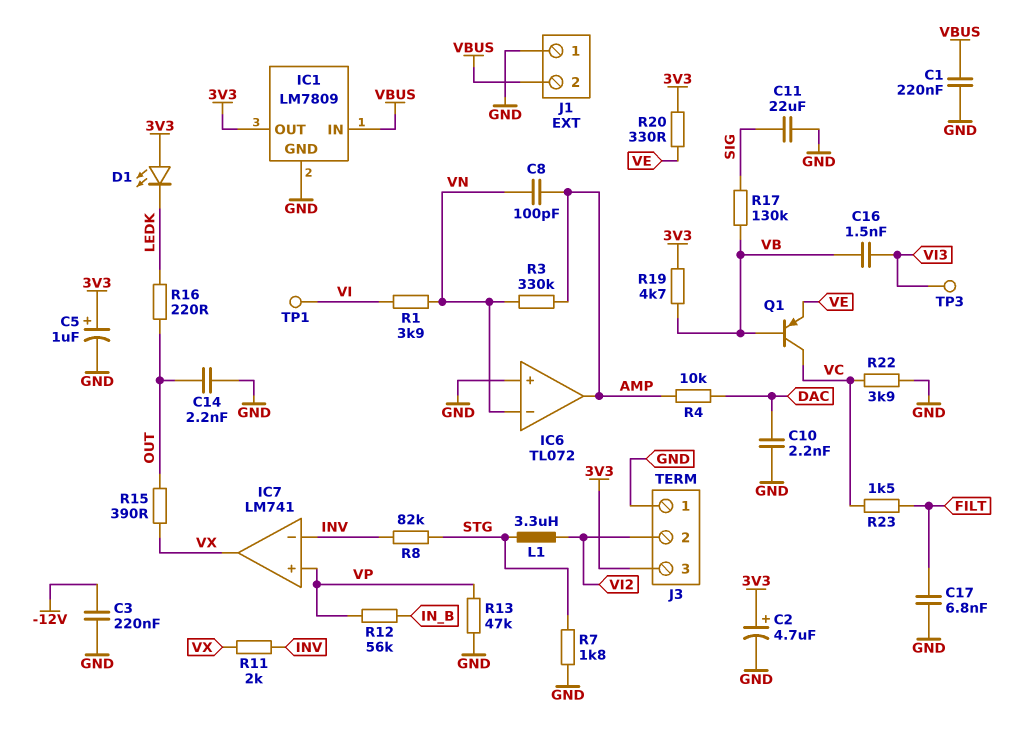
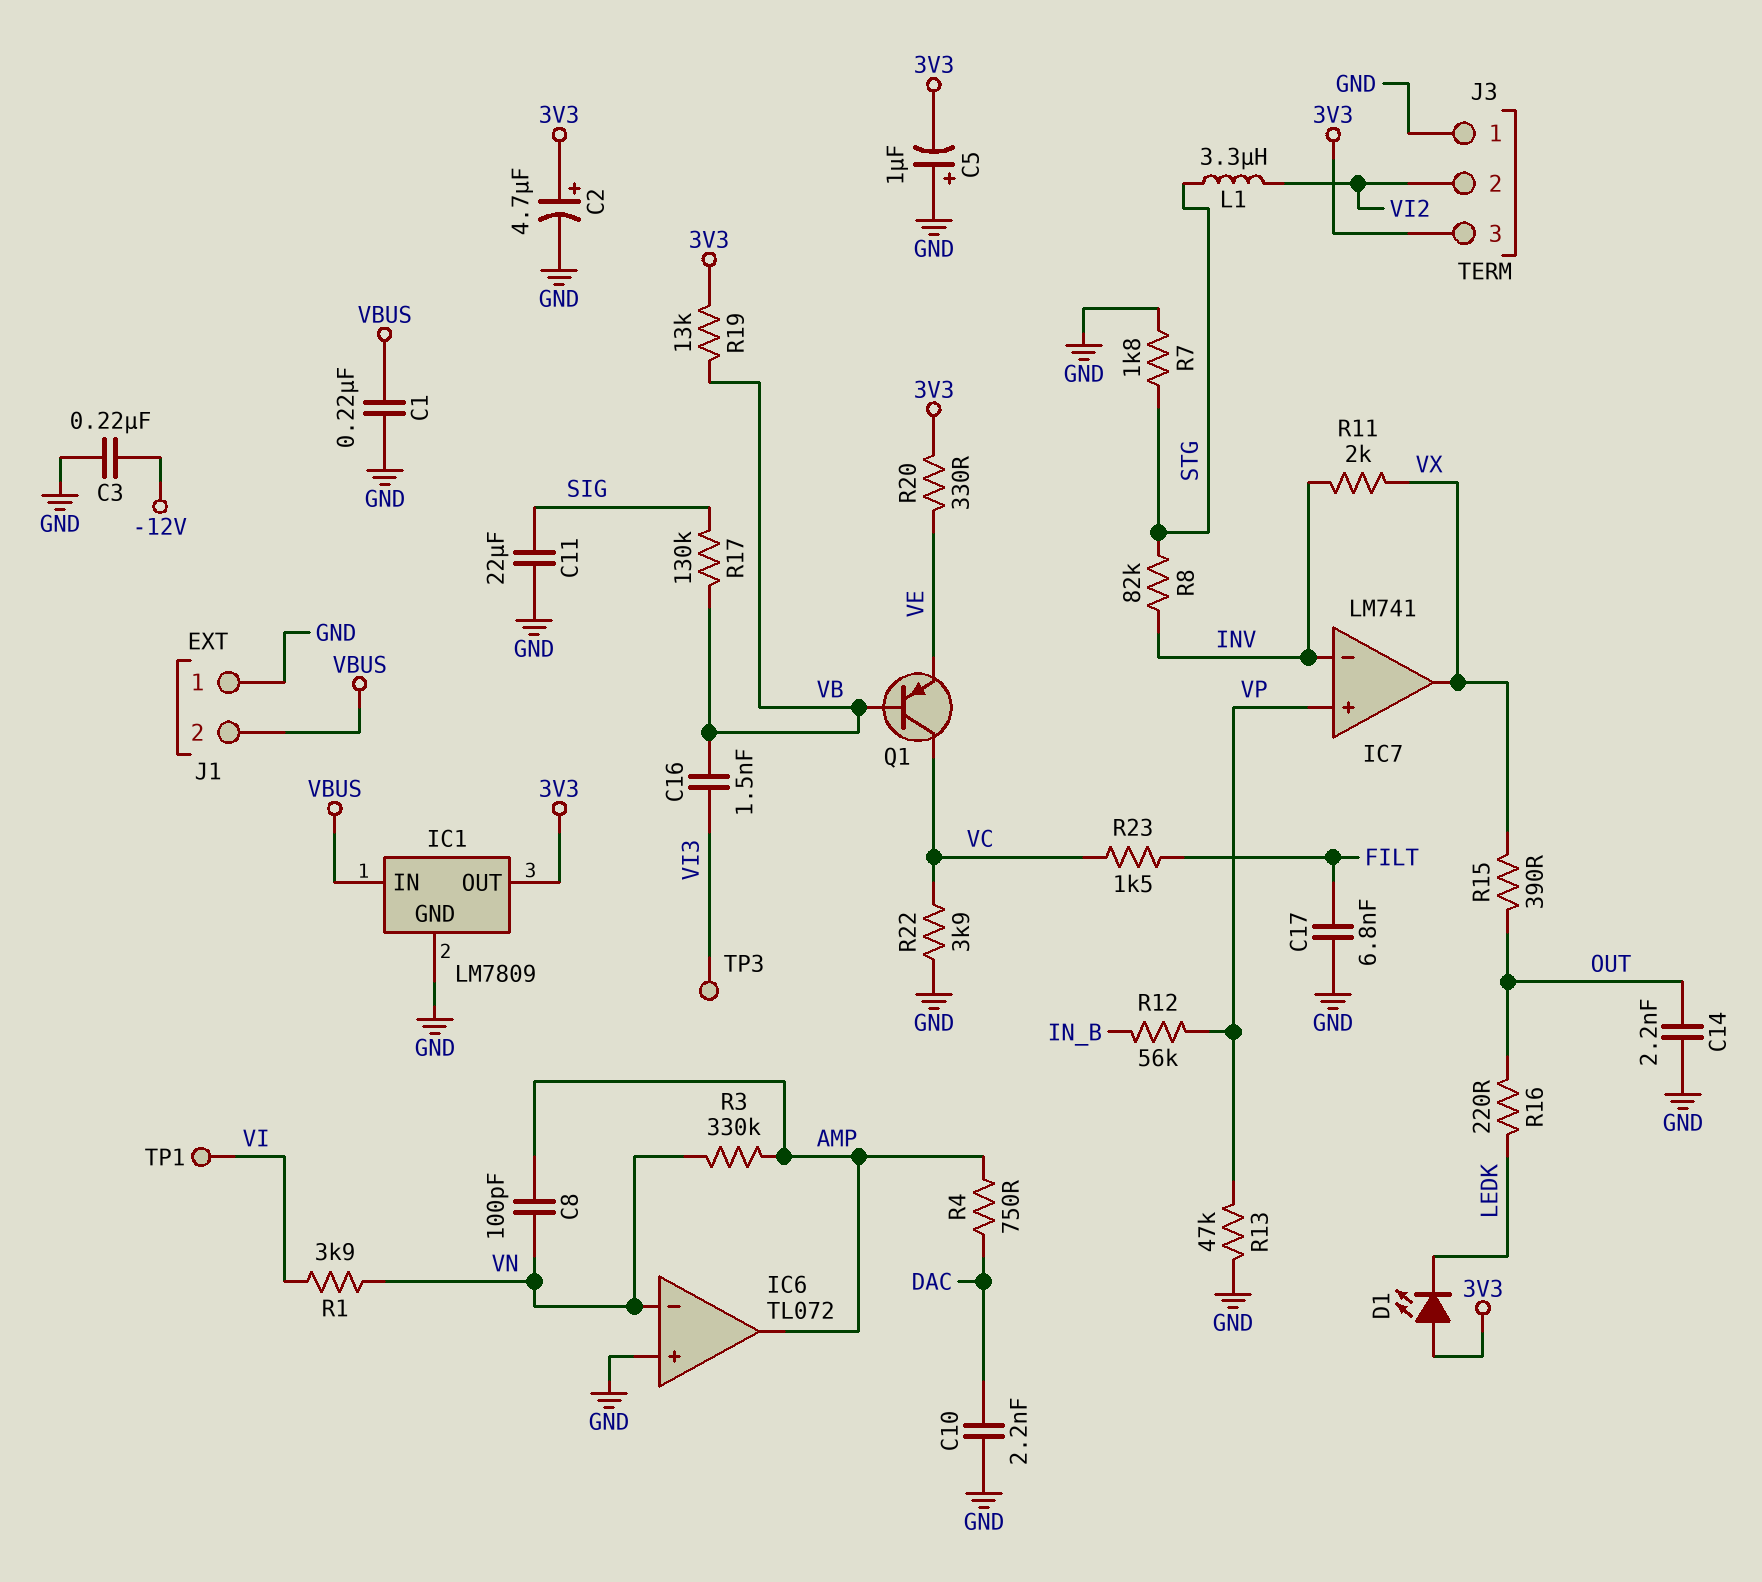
C5: 1uF (plus 3V3, minus GND) -> 1uF (plus GND, minus 3V3)
R4: 10k (AMP, DAC) -> 750 (AMP, DAC)
R19: 4.7k (3V3, VB) -> 13k (3V3, VB)

